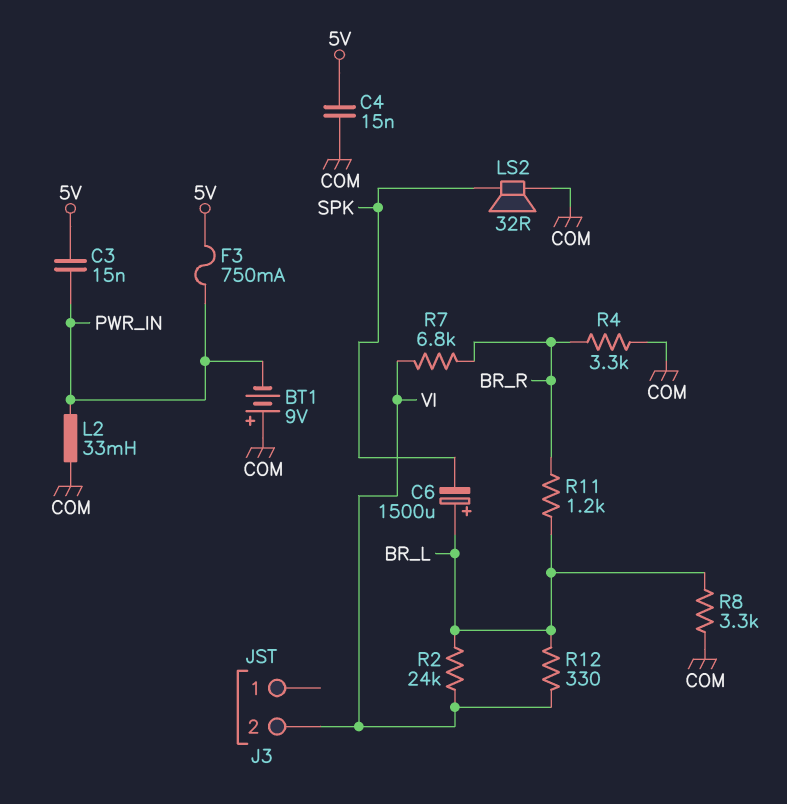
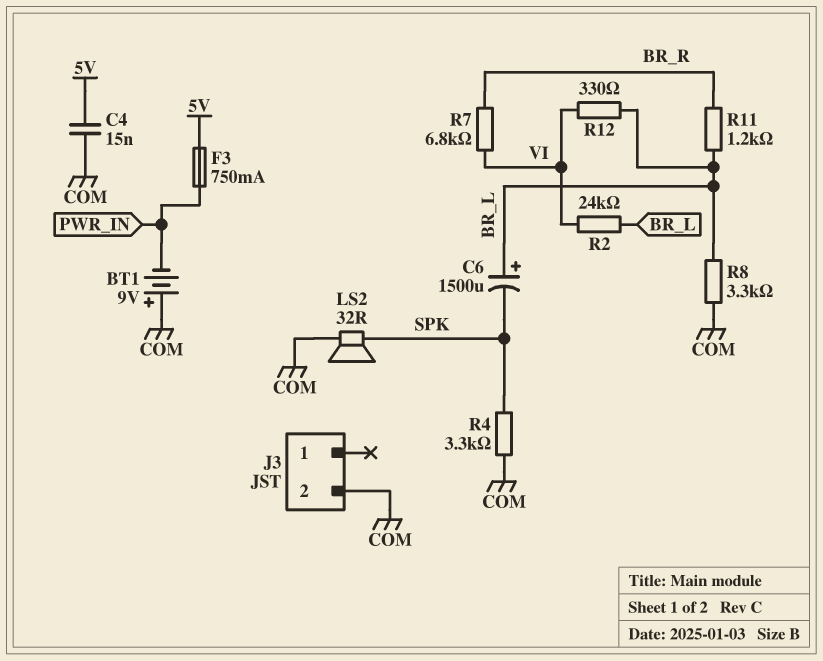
C3: 15nF (5V, PWR_IN) -> none
J3 pin 2: VI -> COM
L2: 33mH (COM, PWR_IN) -> none
R4: 3.3k (BR_R, COM) -> 3.3k (COM, SPK)

